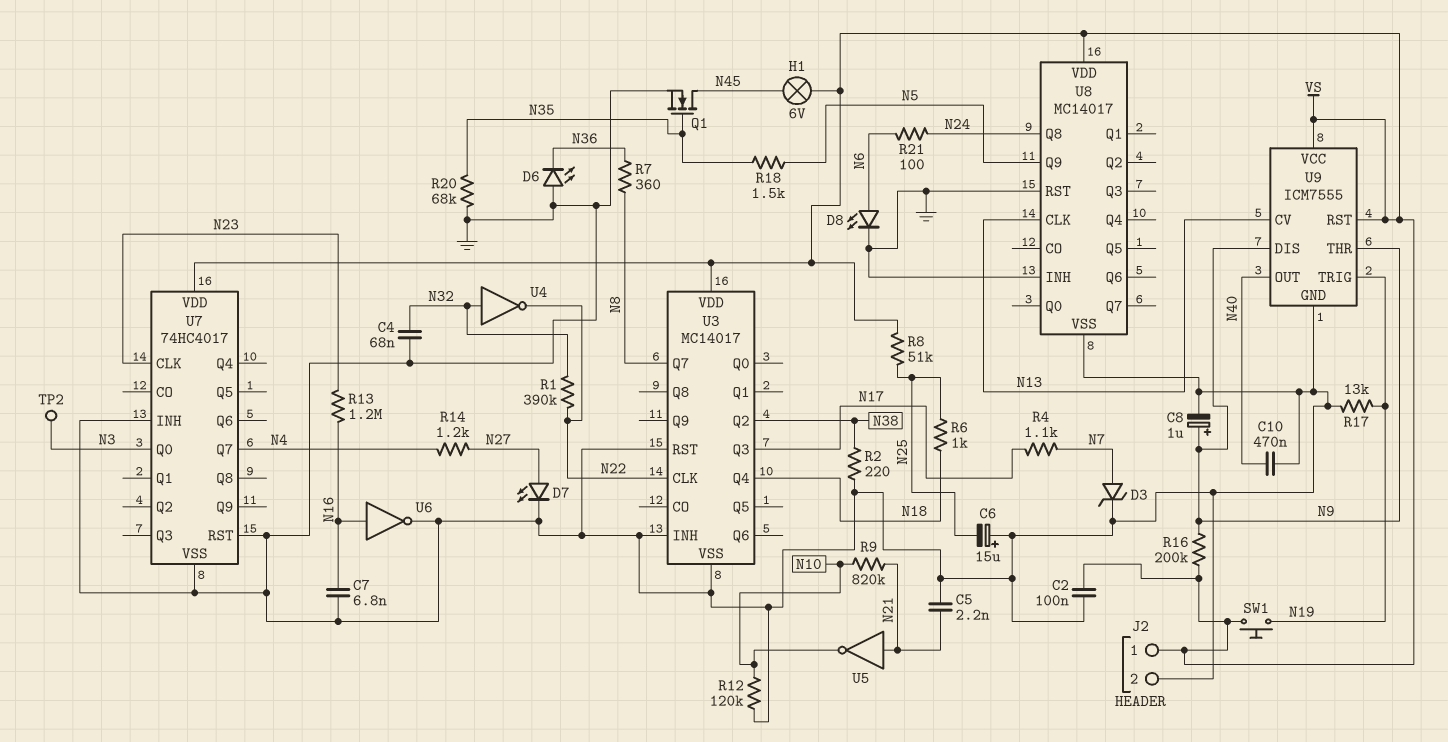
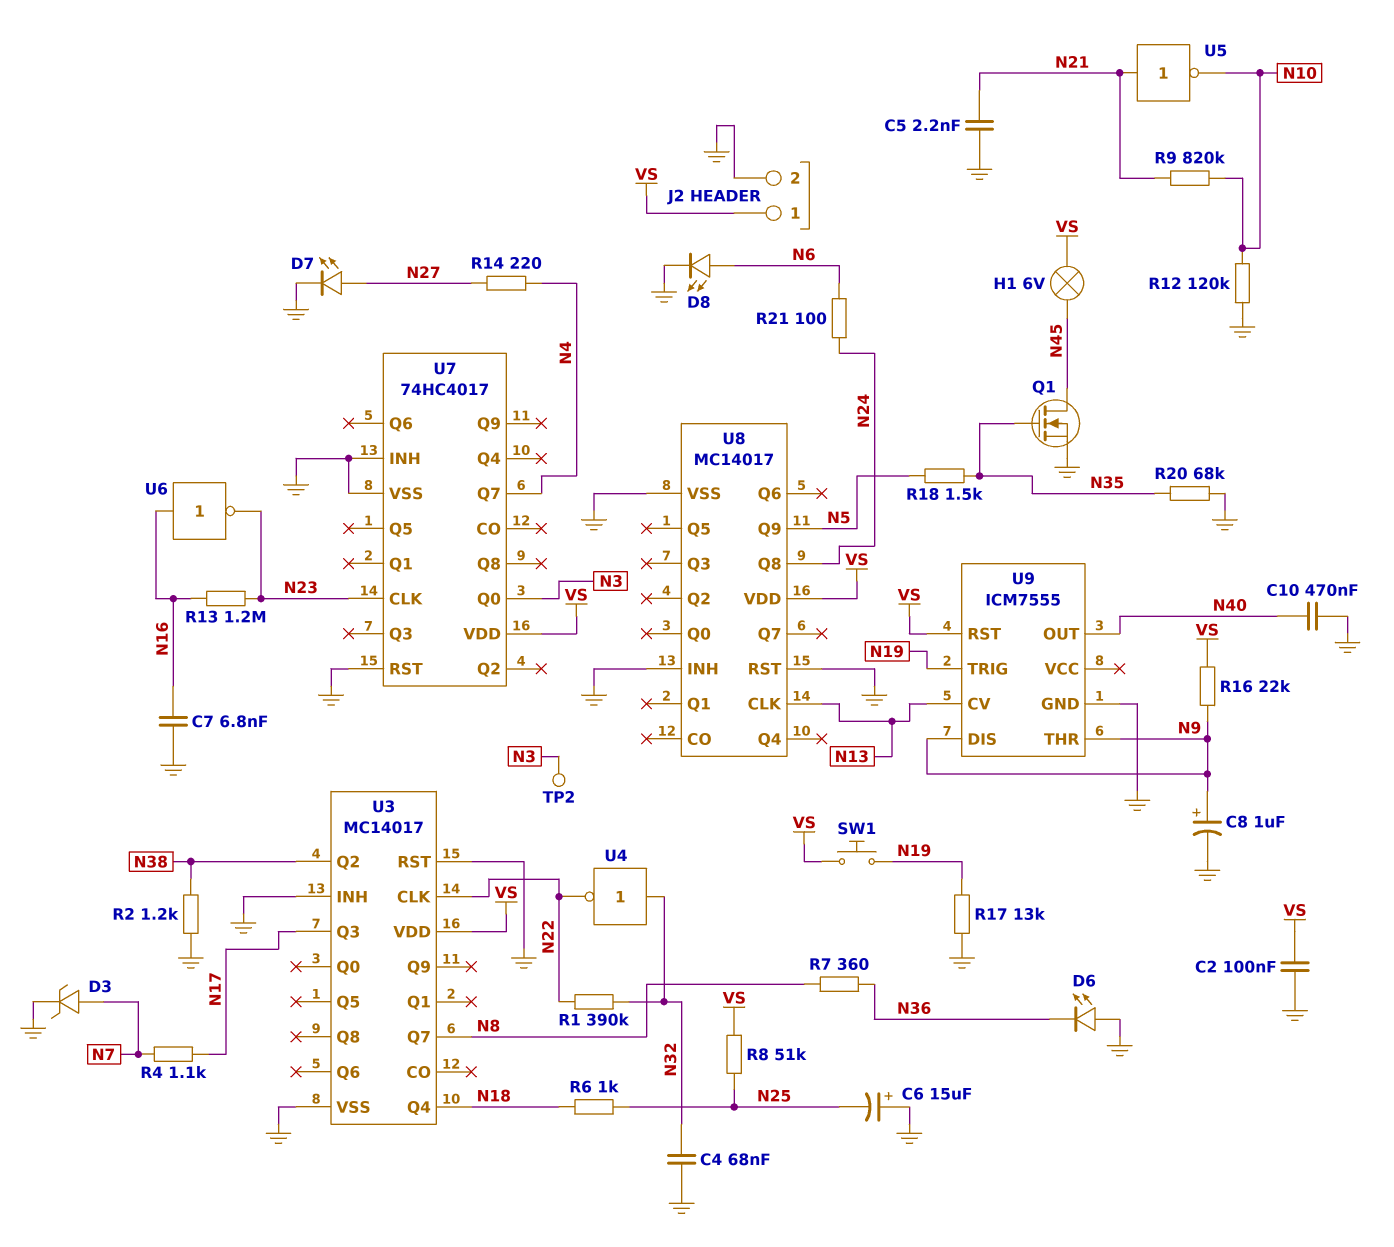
R2: 220 (GND, N38) -> 1.2k (GND, N38)
R14: 1.2k (N4, N27) -> 220 (N4, N27)
R16: 200k (N9, VS) -> 22k (N9, VS)
U6: NOT (in N16, out GND) -> NOT (in N16, out N23)
U9 pin VCC: VS -> none

